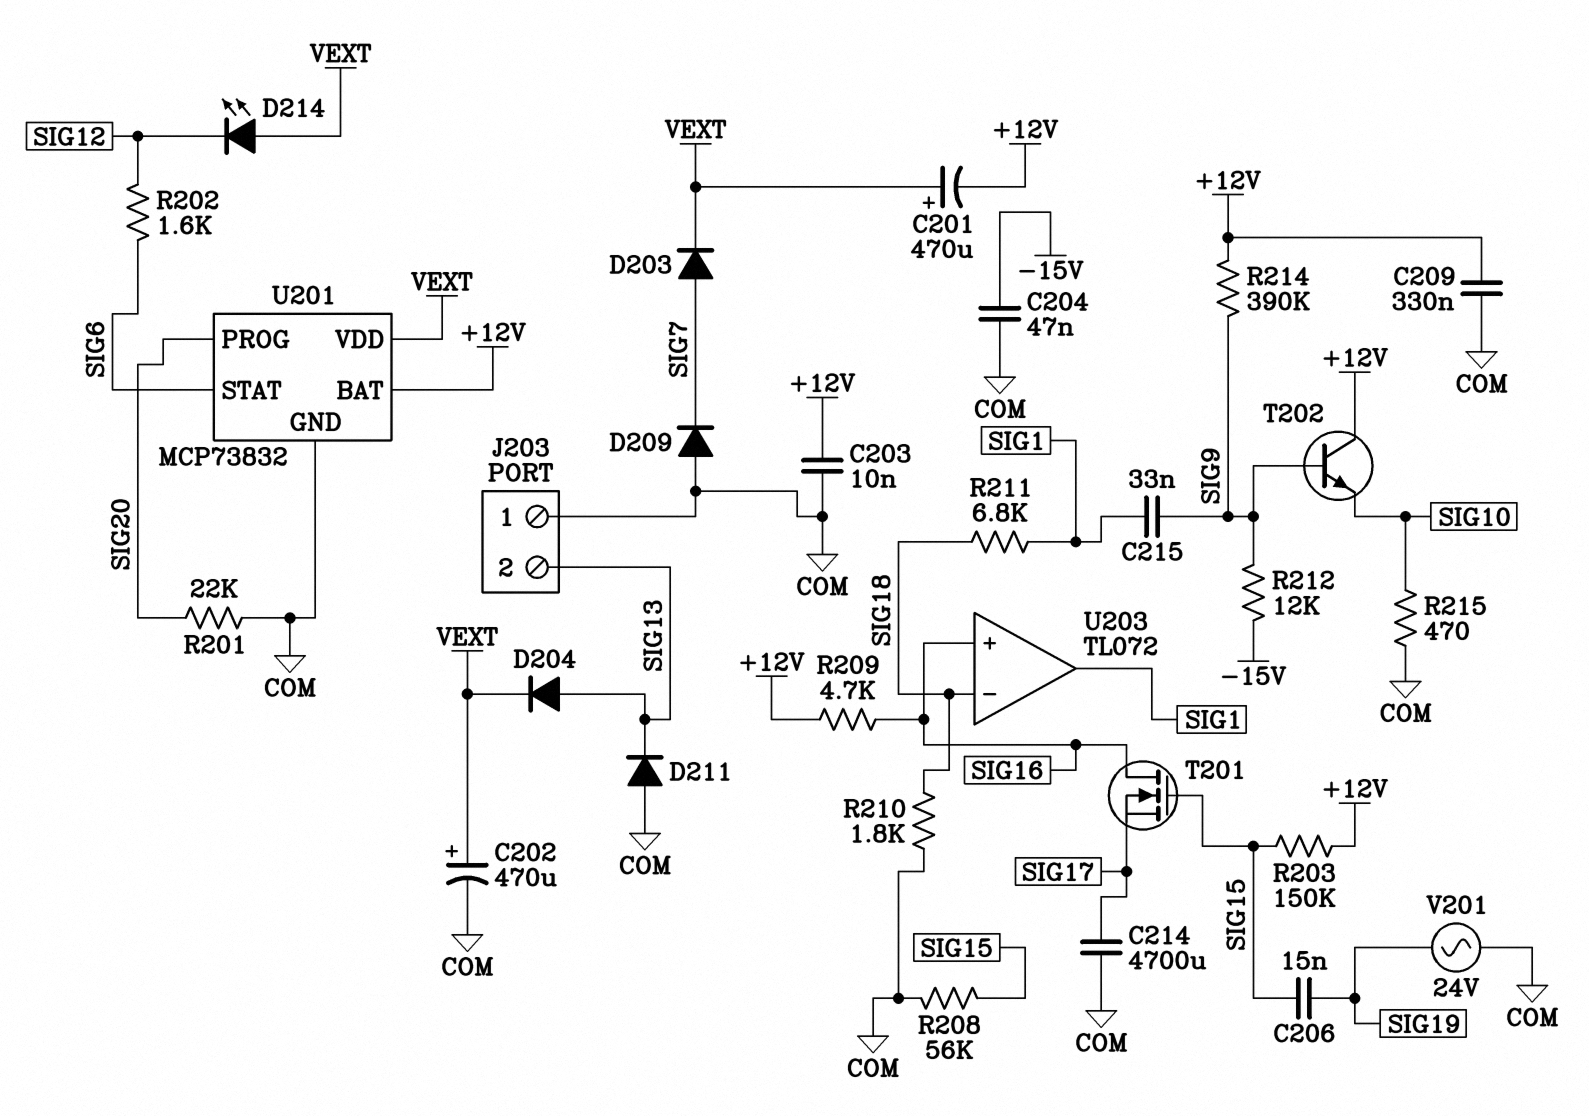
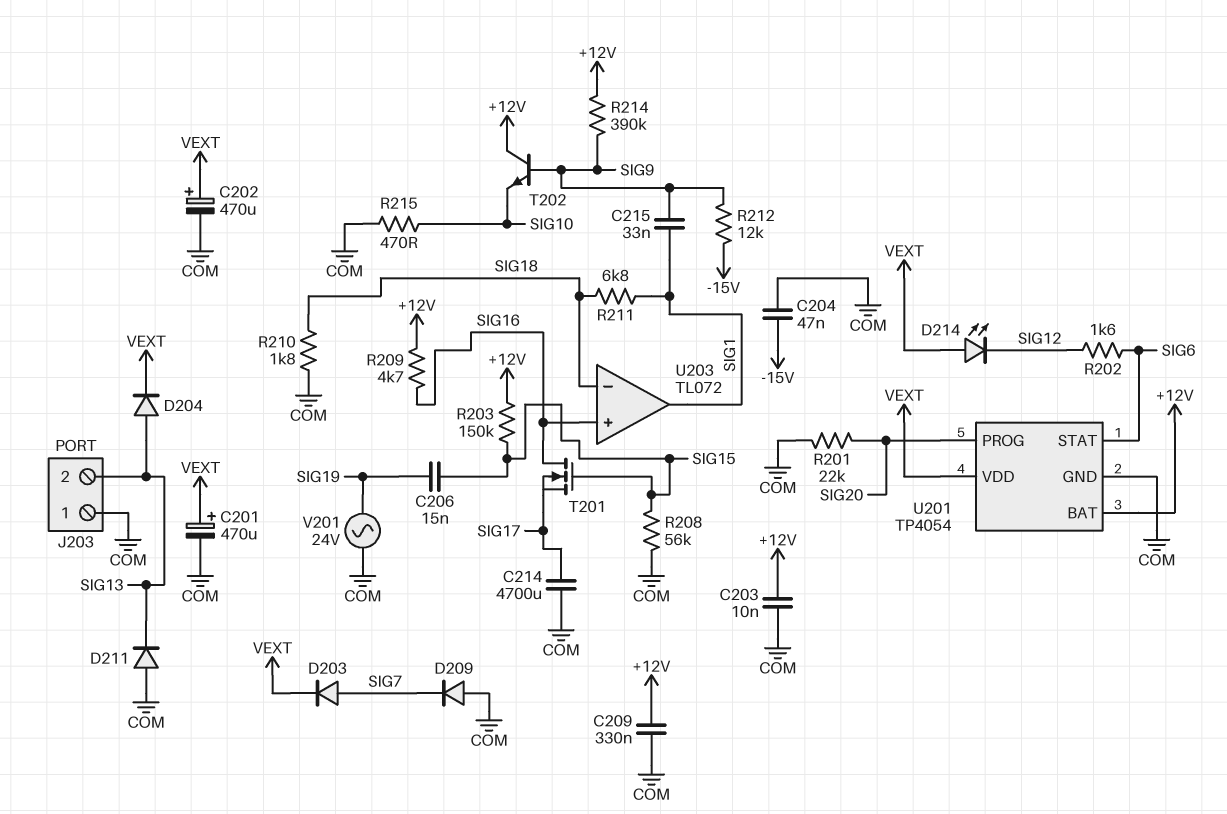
C201: 470uF (plus VEXT, minus +12V) -> 470uF (plus VEXT, minus COM)
U201: MCP73832 -> TP4054

